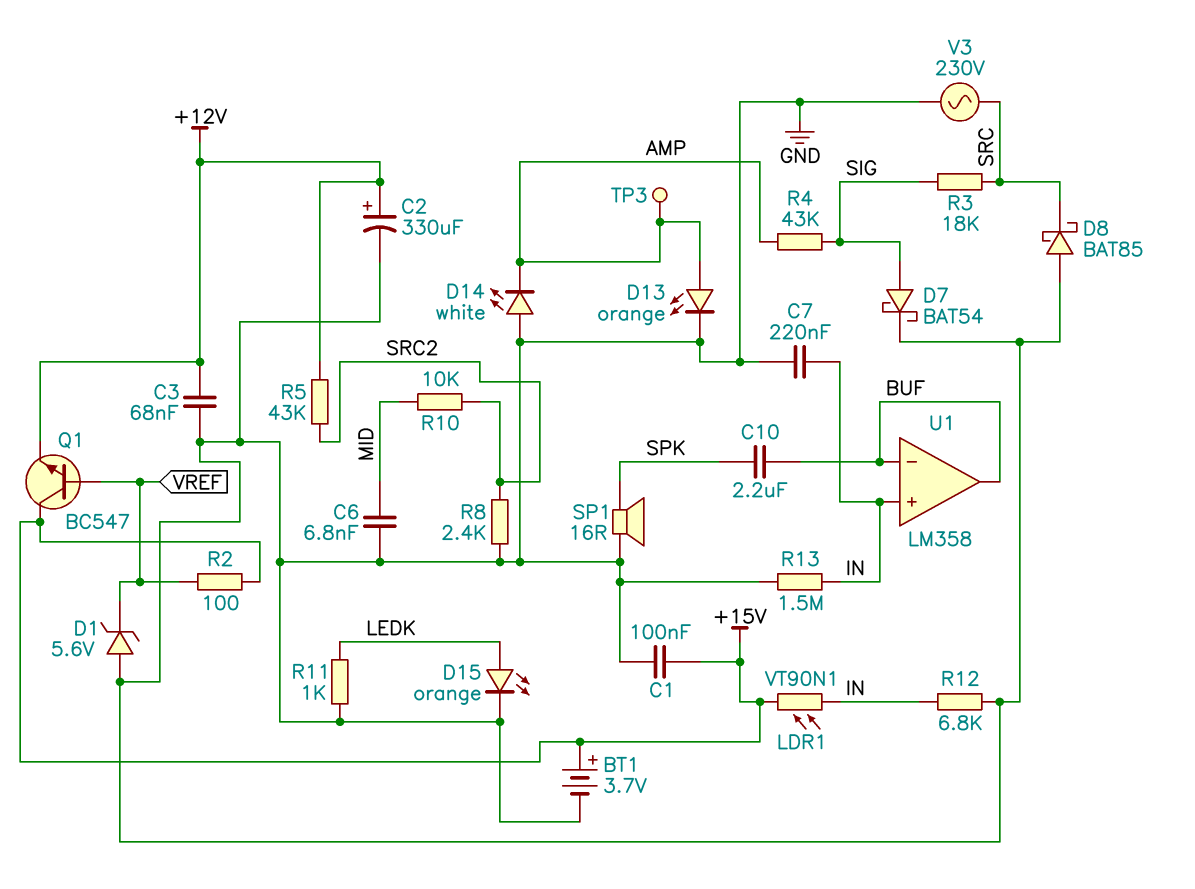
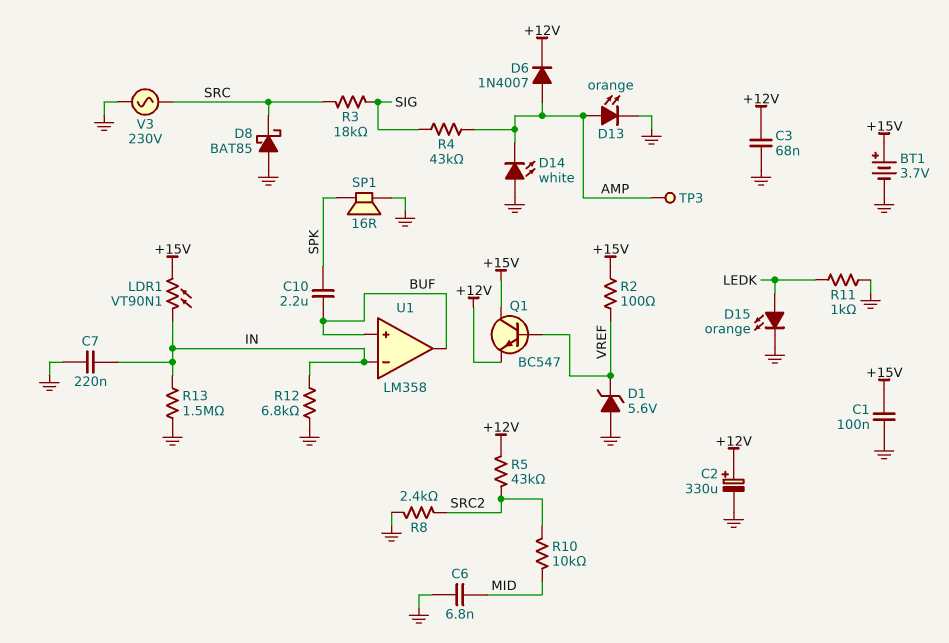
D6: none -> diode 1N4007 (A AMP, K +12V)
D7: schottky BAT54 (A SIG, K GND) -> none
U1 pin in+: IN -> BUF
U1 pin in-: BUF -> IN

